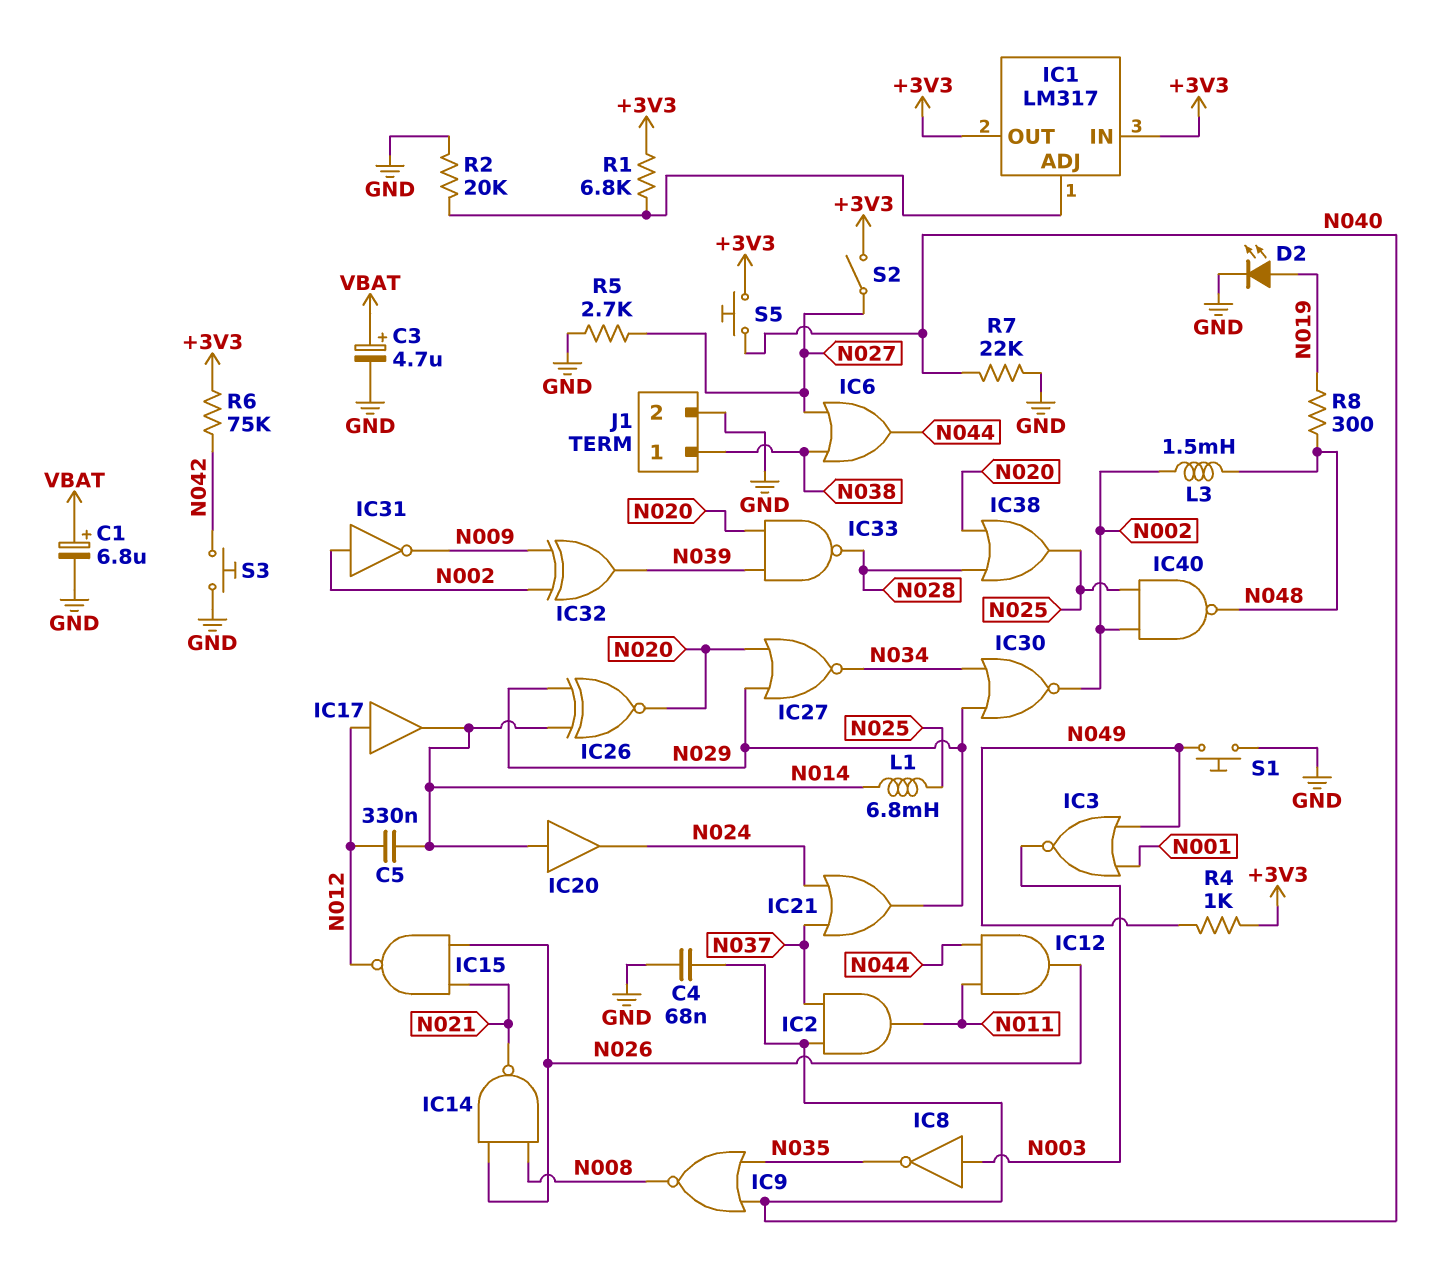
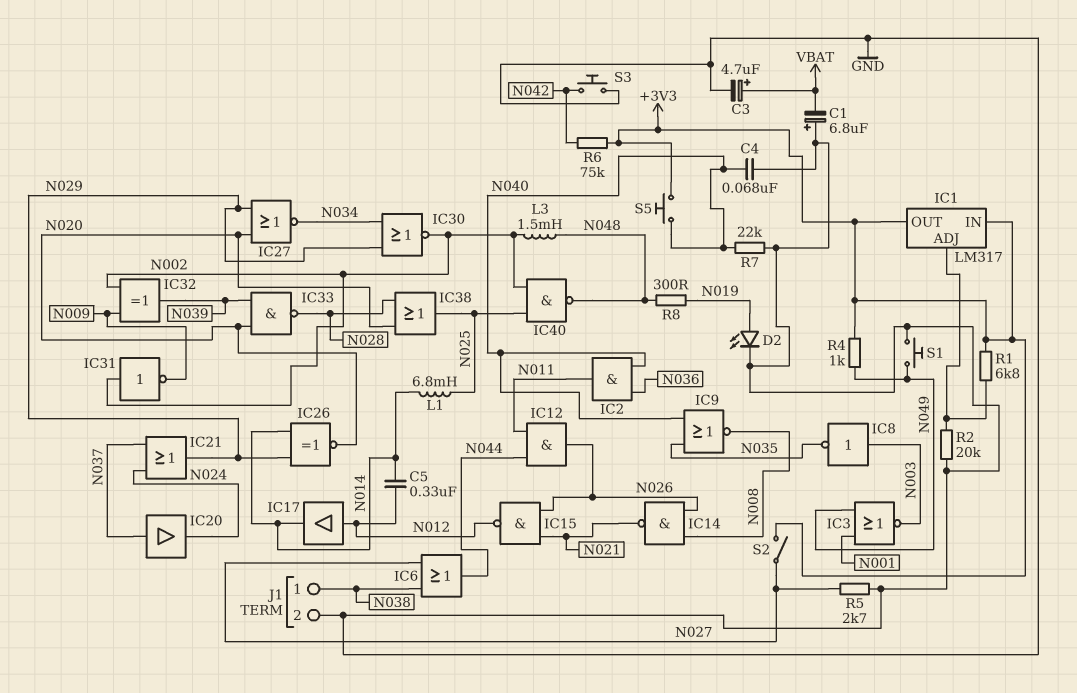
C1: 6.8uF (plus VBAT, minus GND) -> 6.8uF (plus GND, minus VBAT)
IC2: AND (in N037, in N040, out N011) -> AND (in N036, in N040, out N011)
IC20: buffer (in N014, out N024) -> buffer (in N037, out N024)

